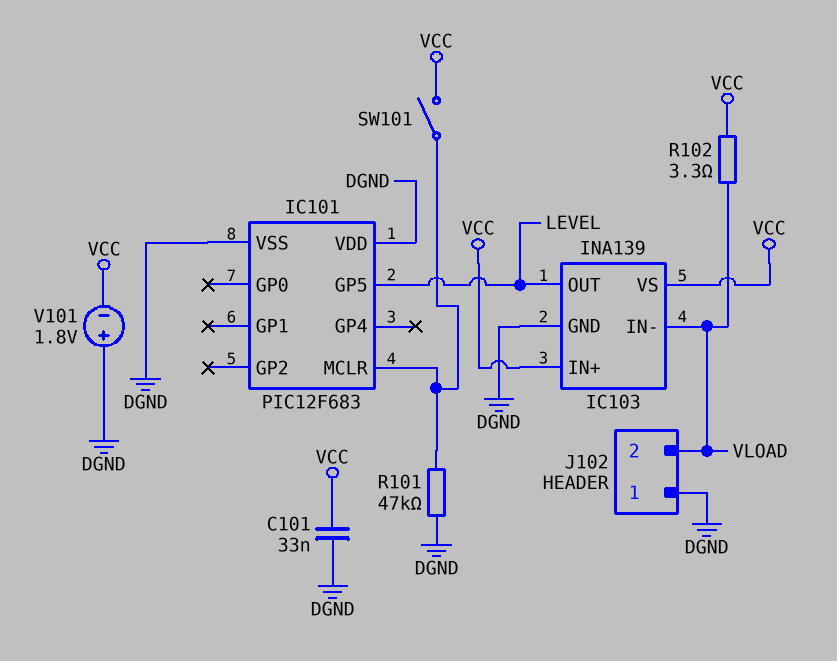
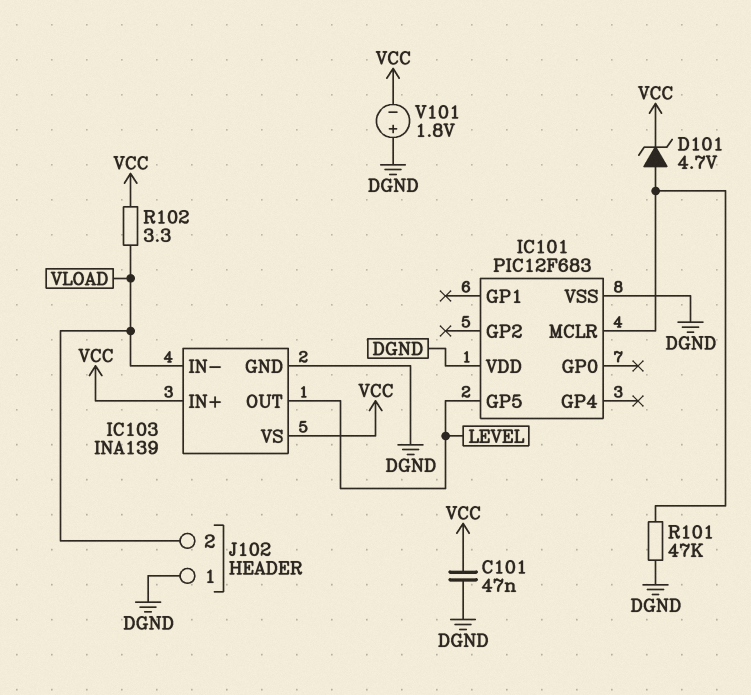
C101: 33nF (DGND, VCC) -> 47nF (DGND, VCC)
D101: none -> zener 4.7V (A IC101/MCLR, K VCC)
SW101: switch (IC101/MCLR, VCC) -> none

